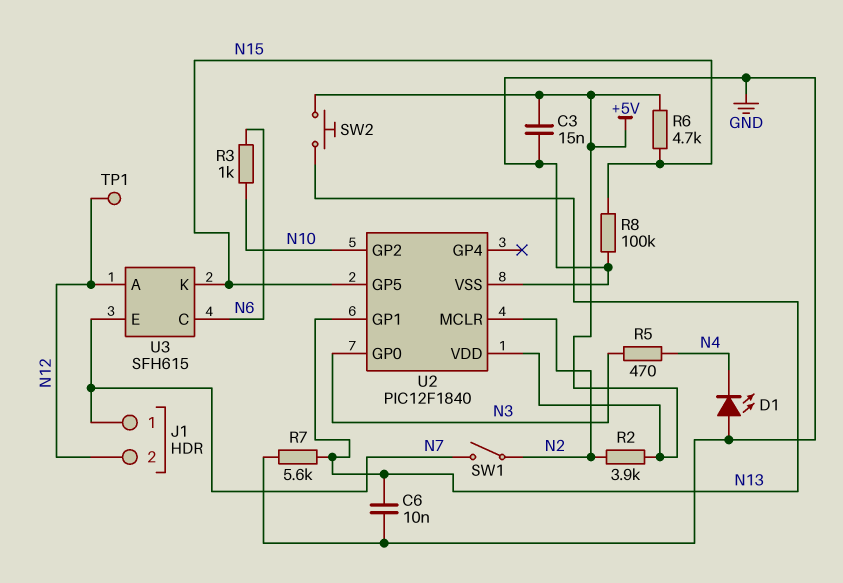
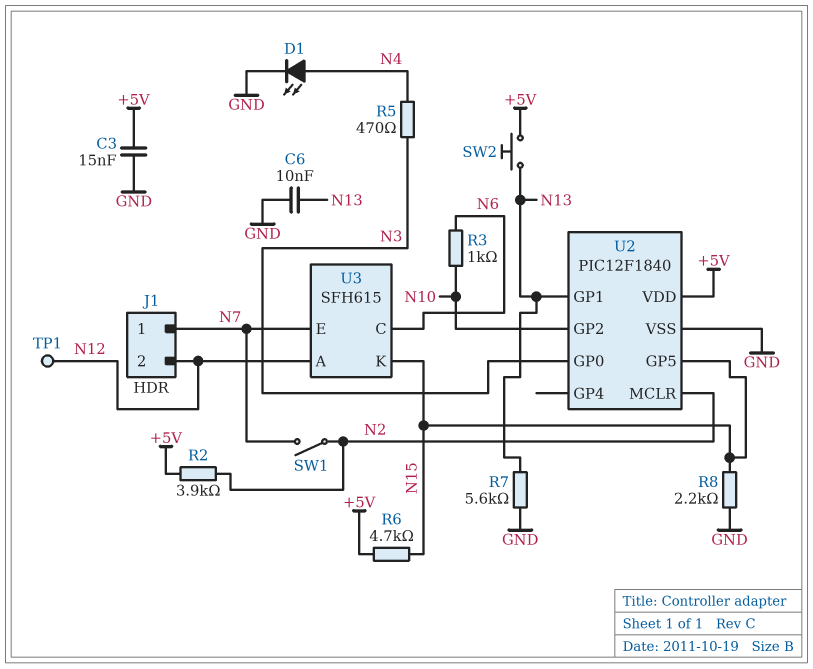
D1: LED (A GND, K N4) -> LED (A N4, K GND)
R8: 100k (GND, N15) -> 2.2k (GND, N15)

